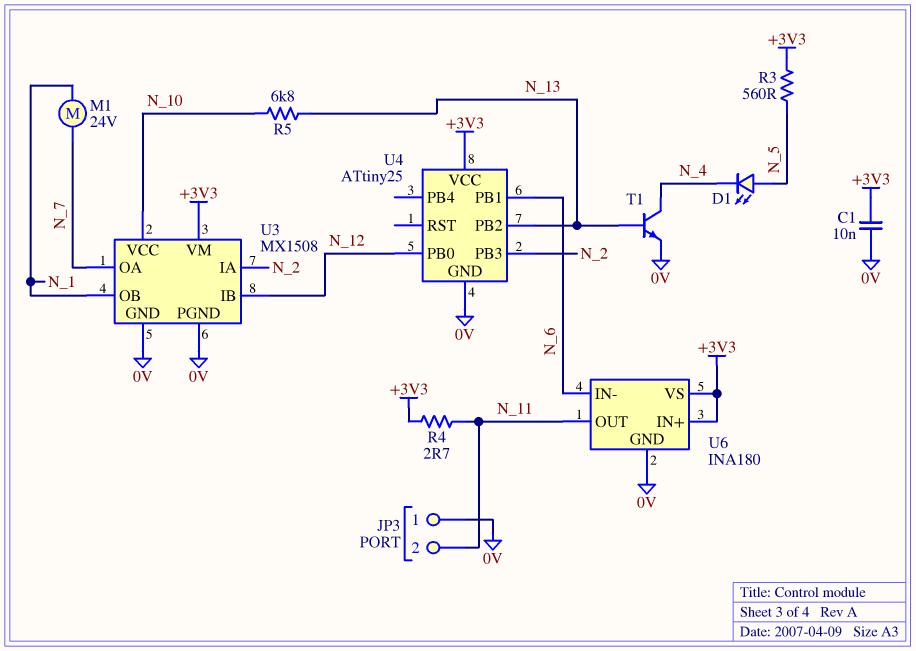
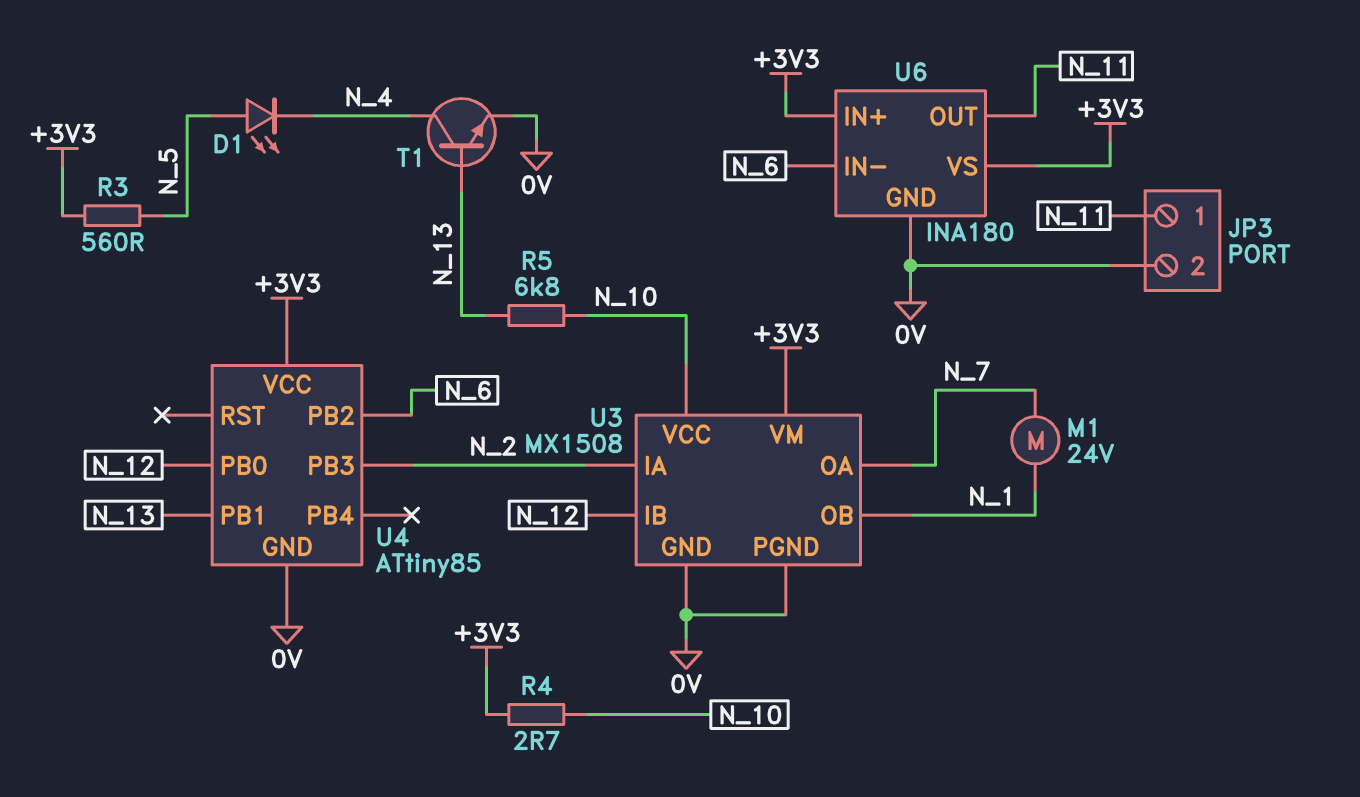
C1: 10nF (+3V3, 0V) -> none
JP3 pin 1: 0V -> N_11
JP3 pin 2: N_11 -> 0V
R4: 2.7 (+3V3, N_11) -> 2.7 (+3V3, N_10)
U4: ATtiny25 -> ATtiny85
U4 pin PB1: N_6 -> N_13
U4 pin PB2: N_13 -> N_6

